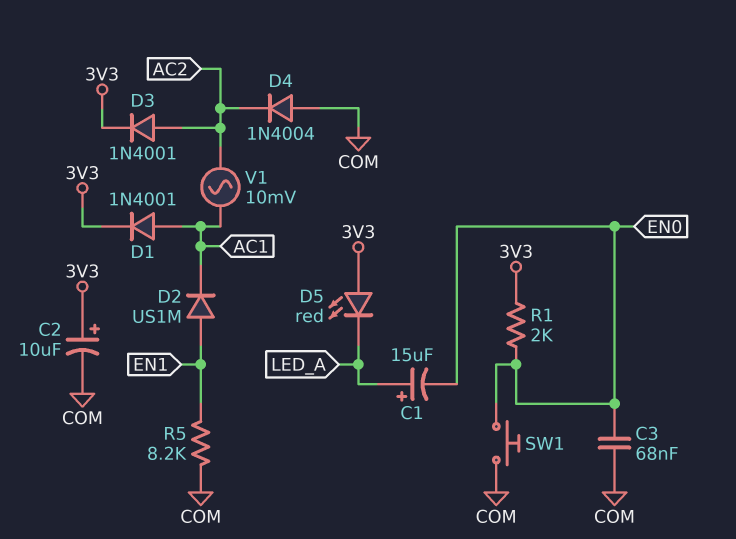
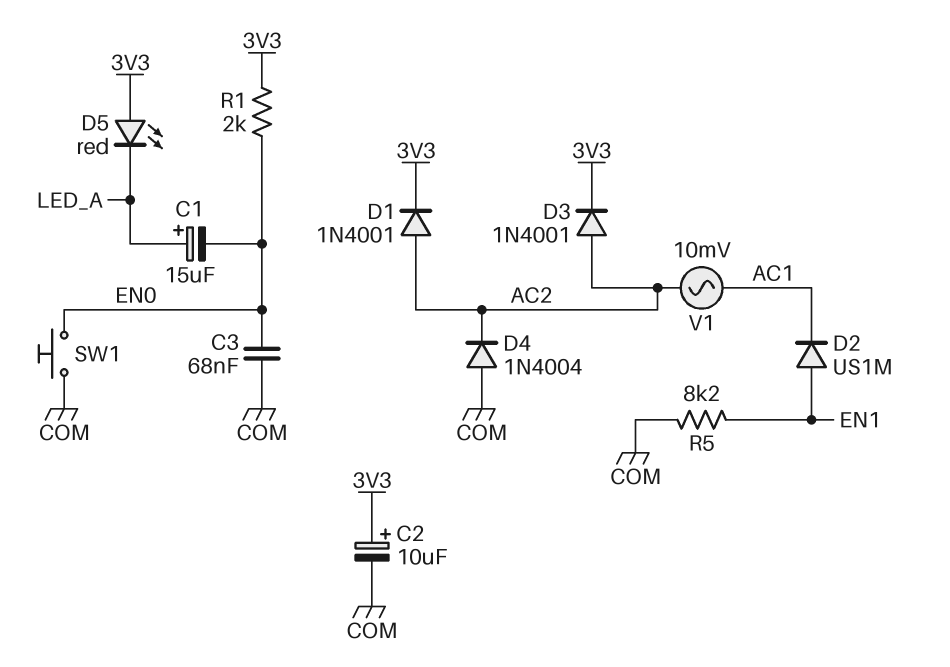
D1: diode 1N4001 (A AC1, K 3V3) -> diode 1N4001 (A AC2, K 3V3)

